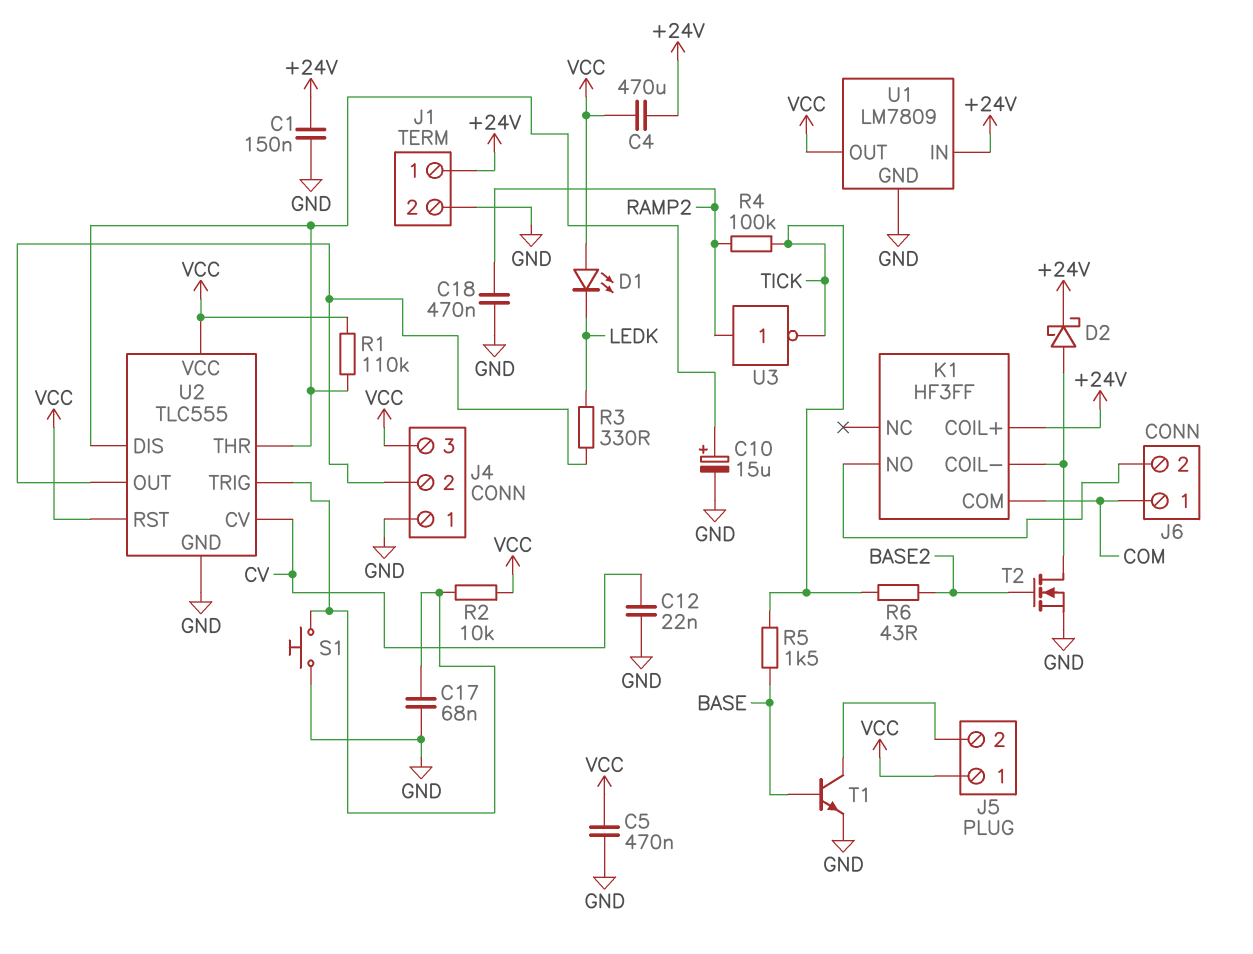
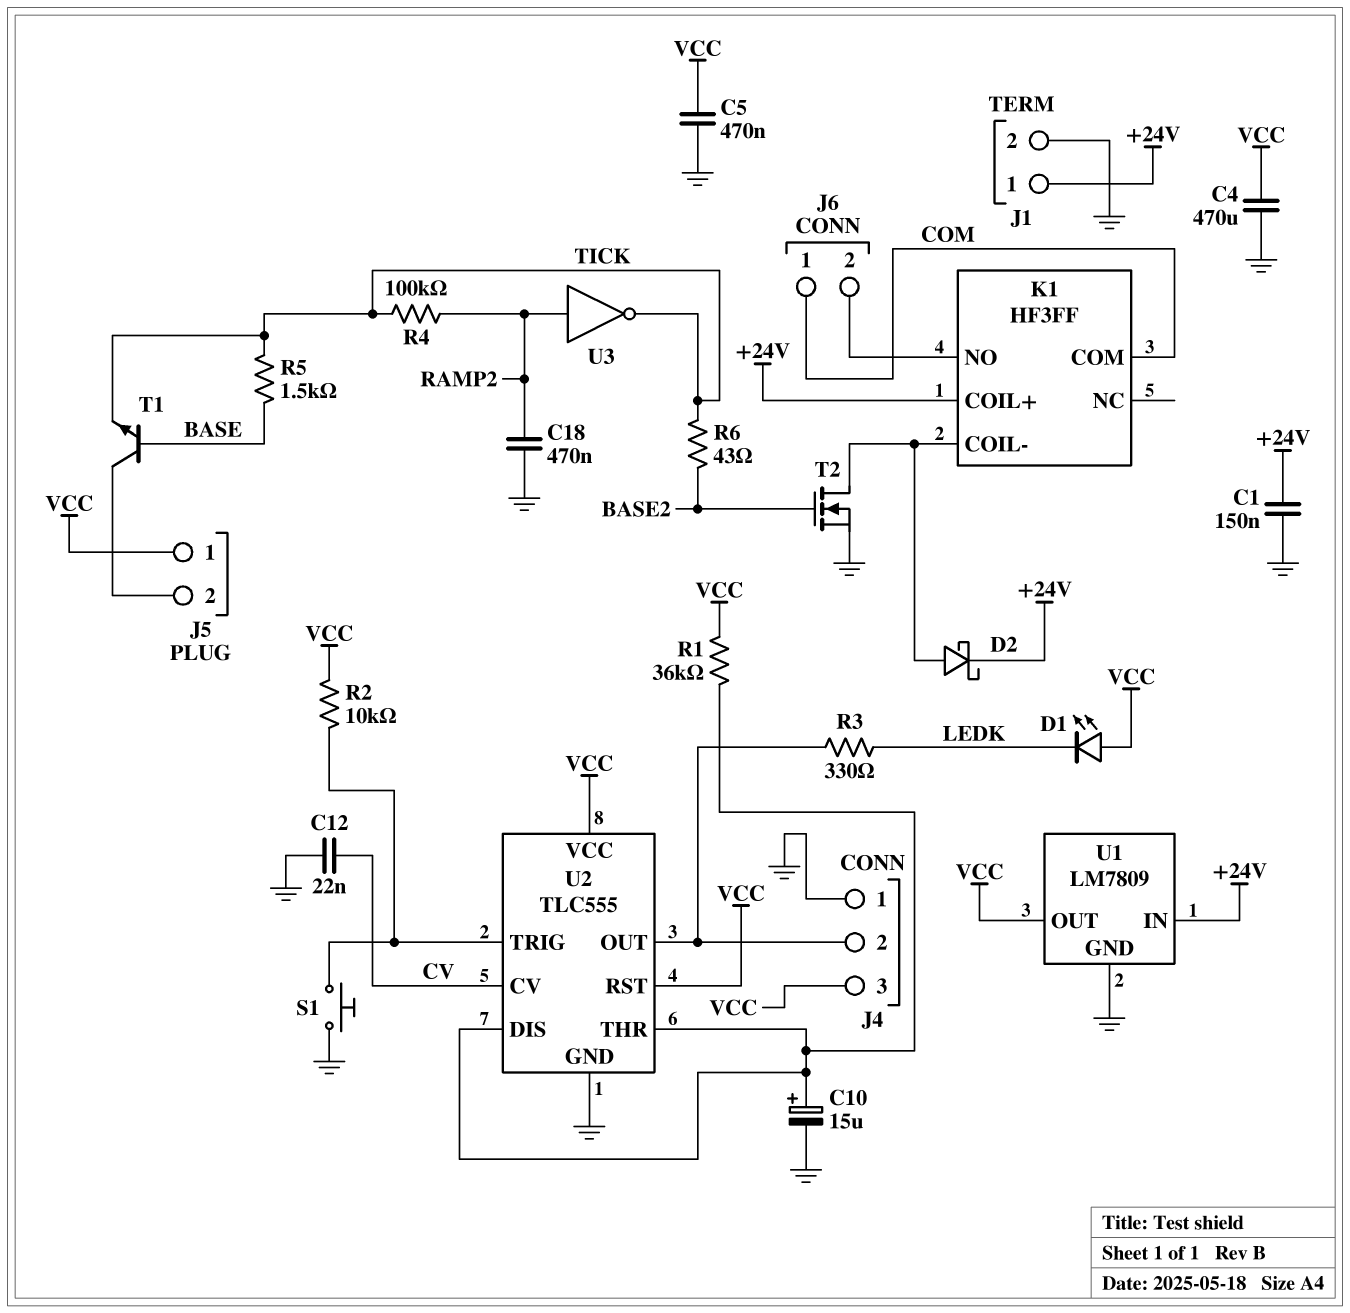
C4: 470uF (+24V, VCC) -> 470uF (GND, VCC)
C17: 68nF (GND, U2/TRIG) -> none
R1: 110k (U2/DIS, VCC) -> 36k (U2/DIS, VCC)
T1: NPN (B BASE, C J5/2, E GND) -> NPN (B BASE, C J5/2, E TICK)

